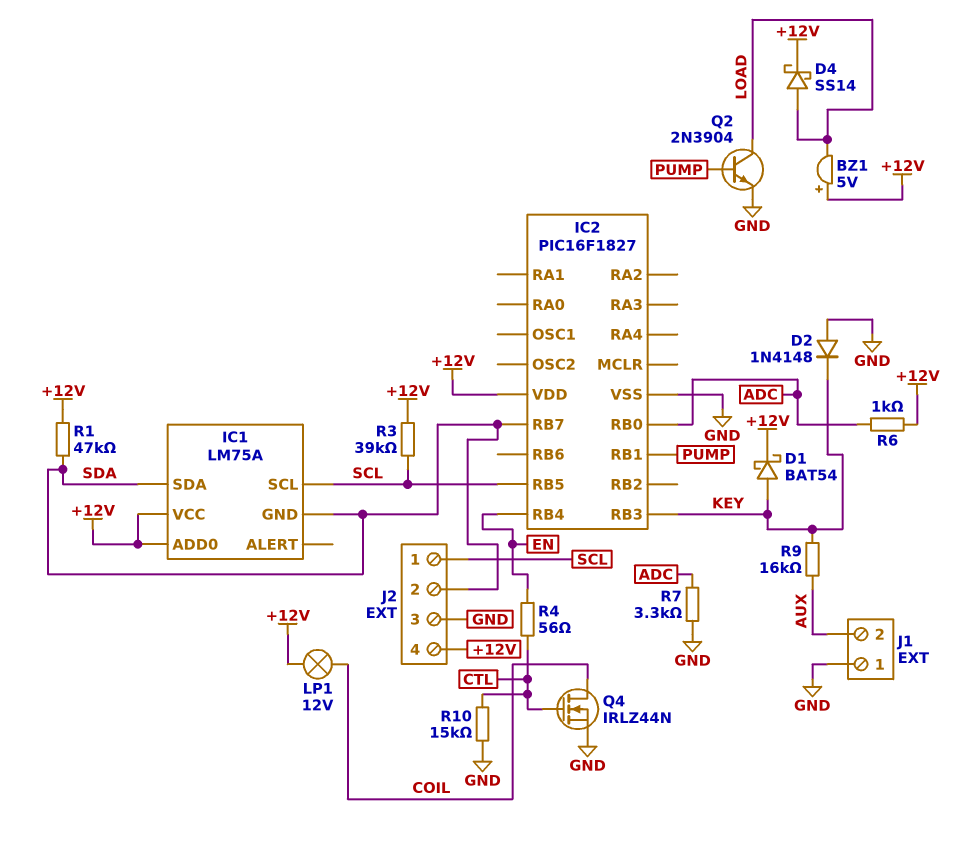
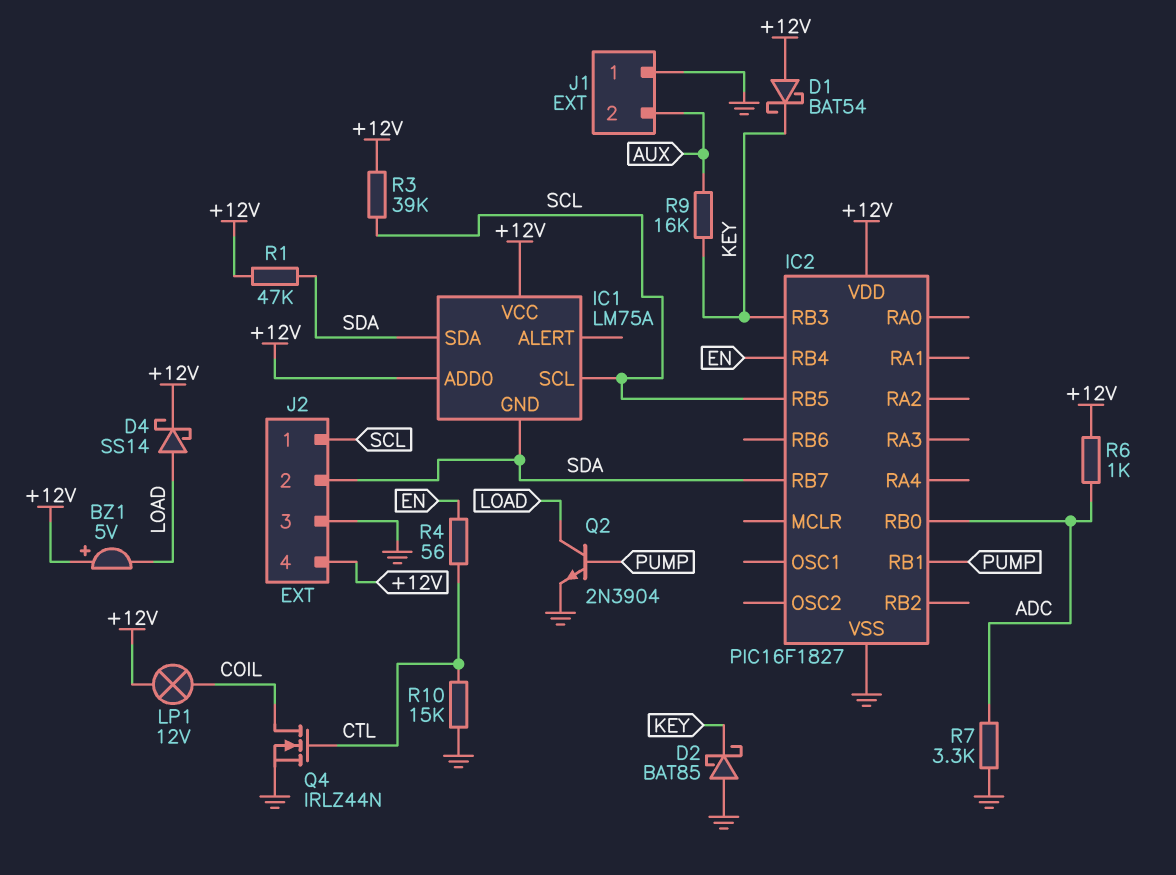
D1: schottky BAT54 (A KEY, K +12V) -> schottky BAT54 (A +12V, K KEY)
D2: diode 1N4148 (A GND, K KEY) -> schottky BAT85 (A GND, K KEY)

